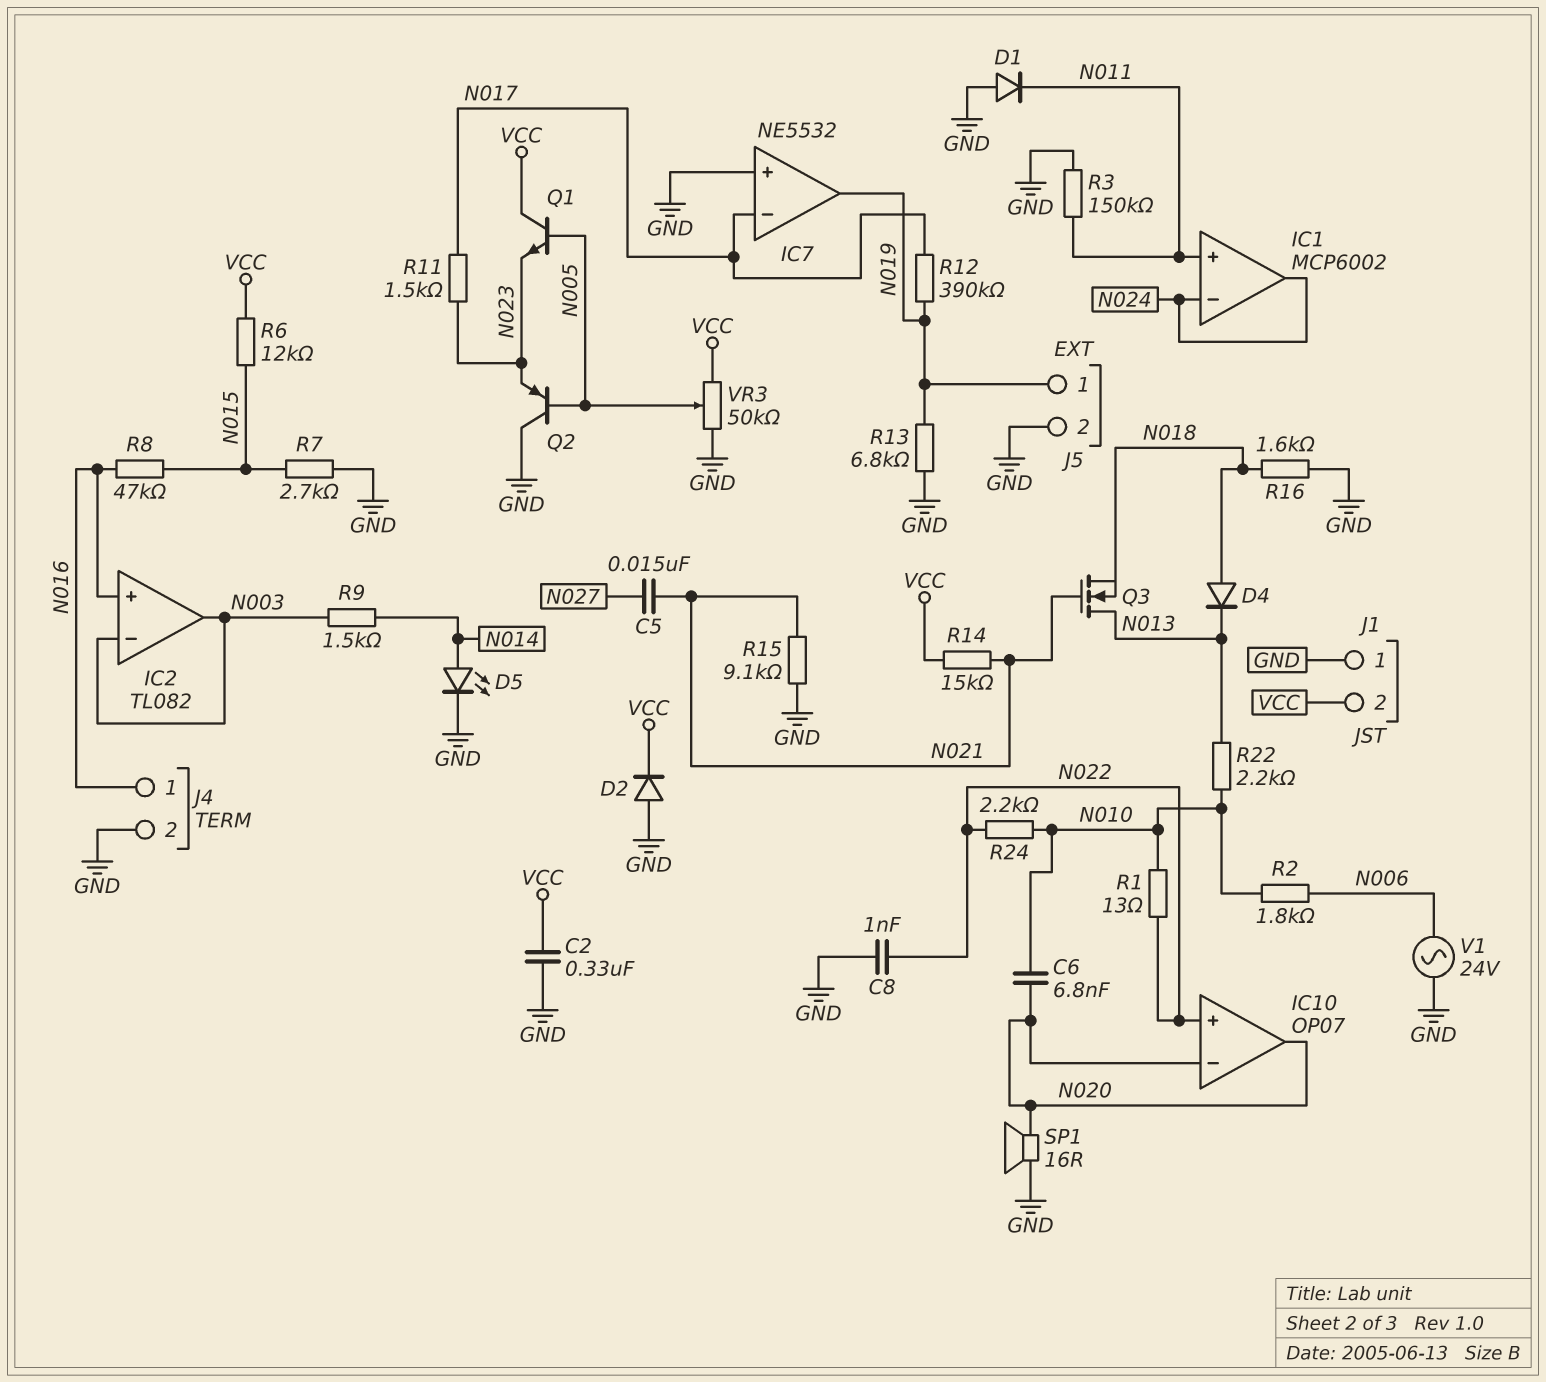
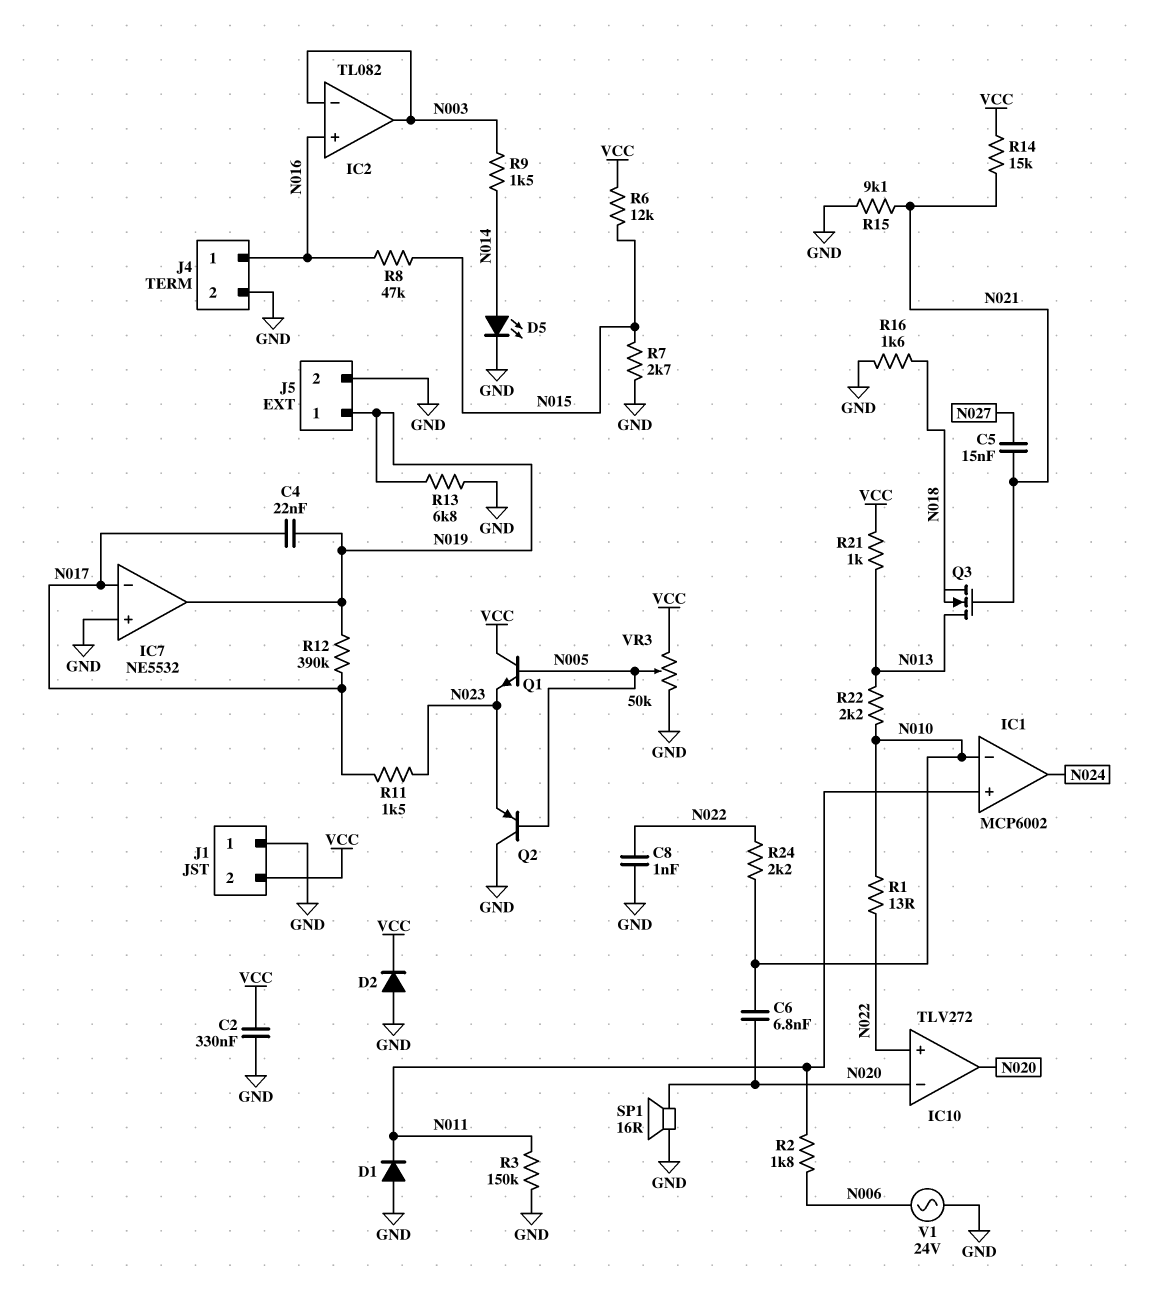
C4: none -> 22nF (N017, N019)
D4: diode (A N018, K N013) -> none
IC1 pin in-: N024 -> N010
IC10: OP07 -> TLV272
R2: 1.8k (N006, N010) -> 1.8k (N006, N011)
R21: none -> 1k (N013, VCC)

